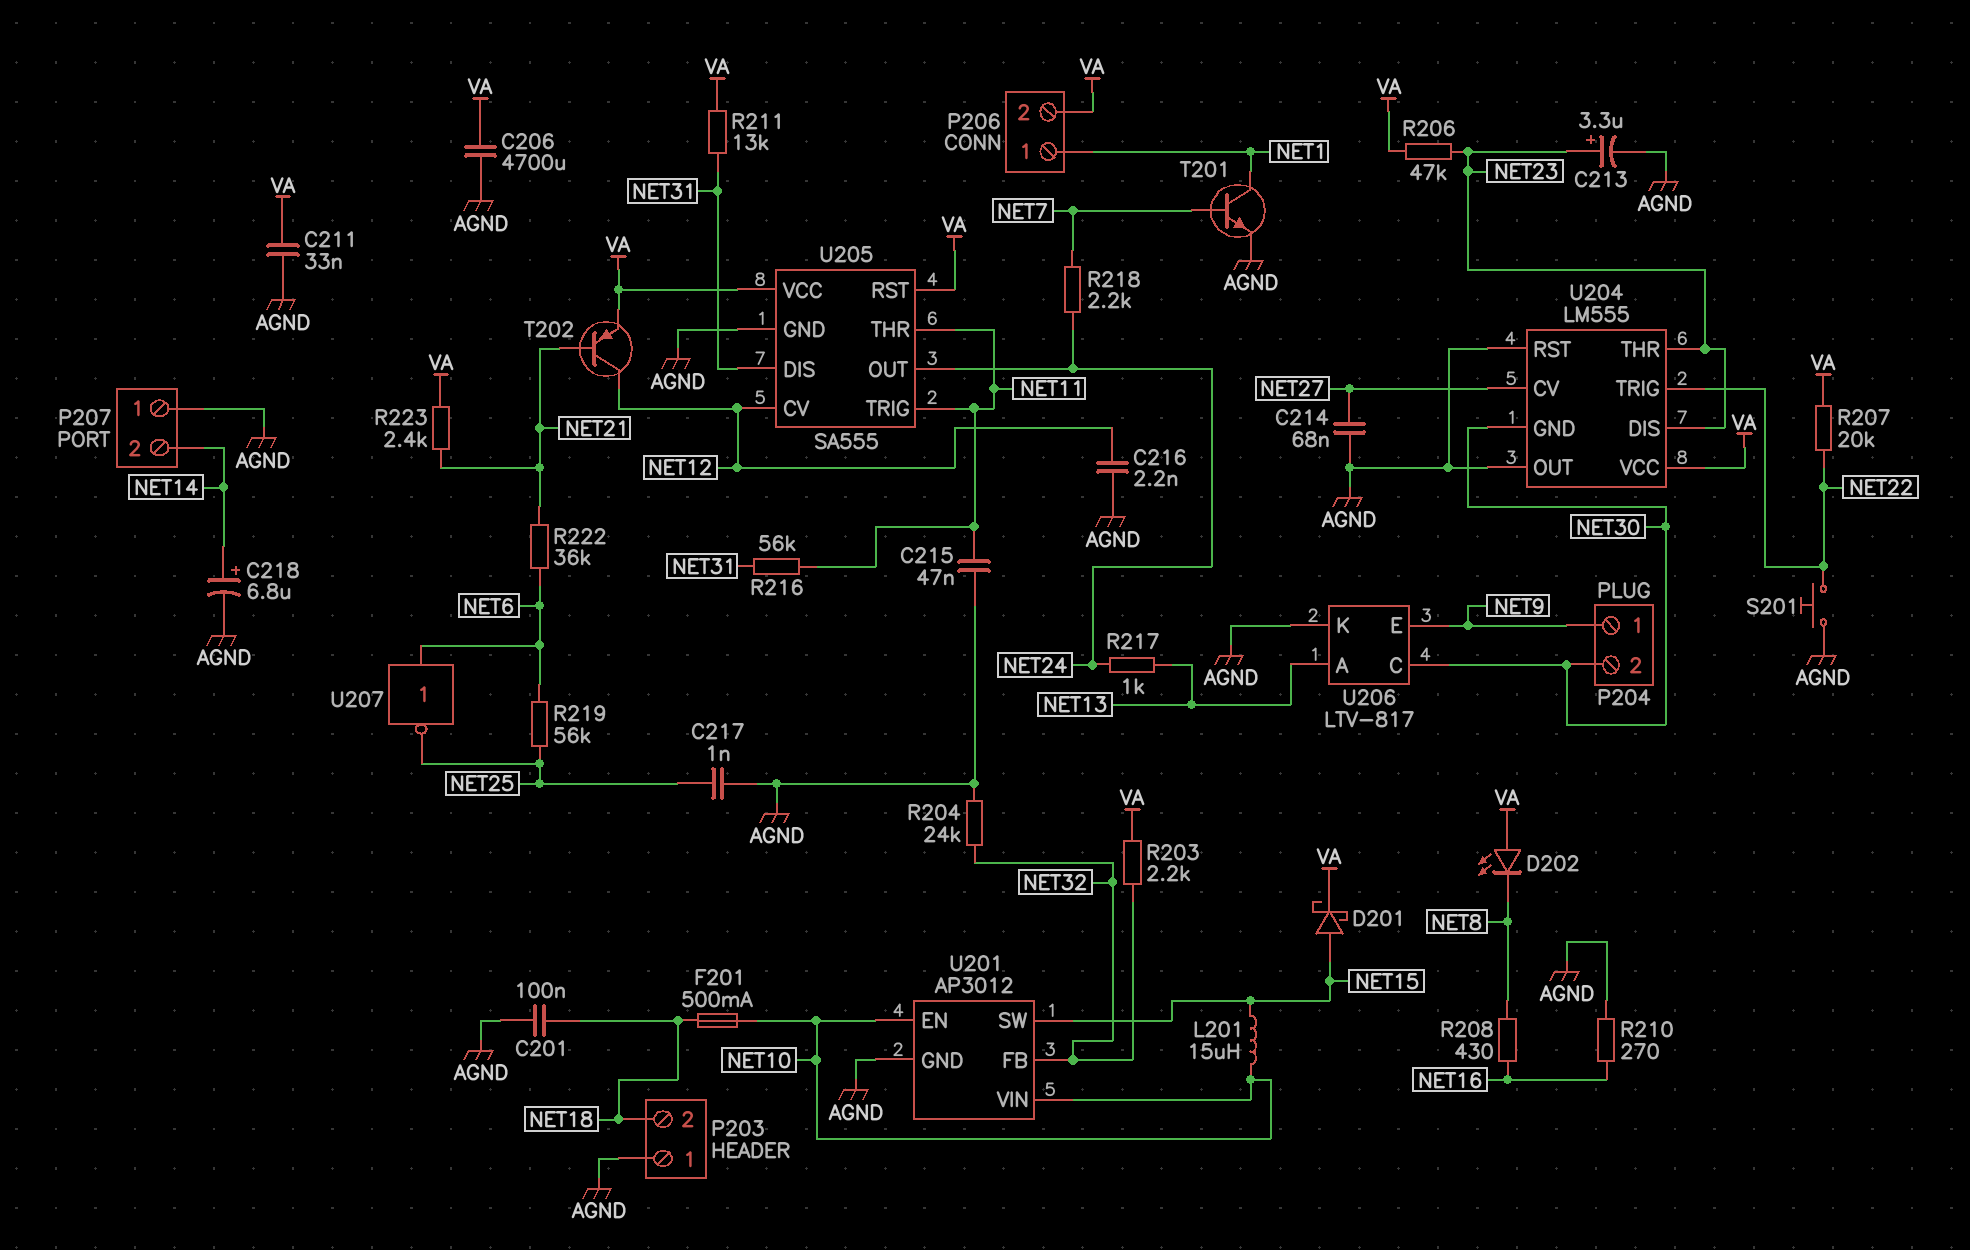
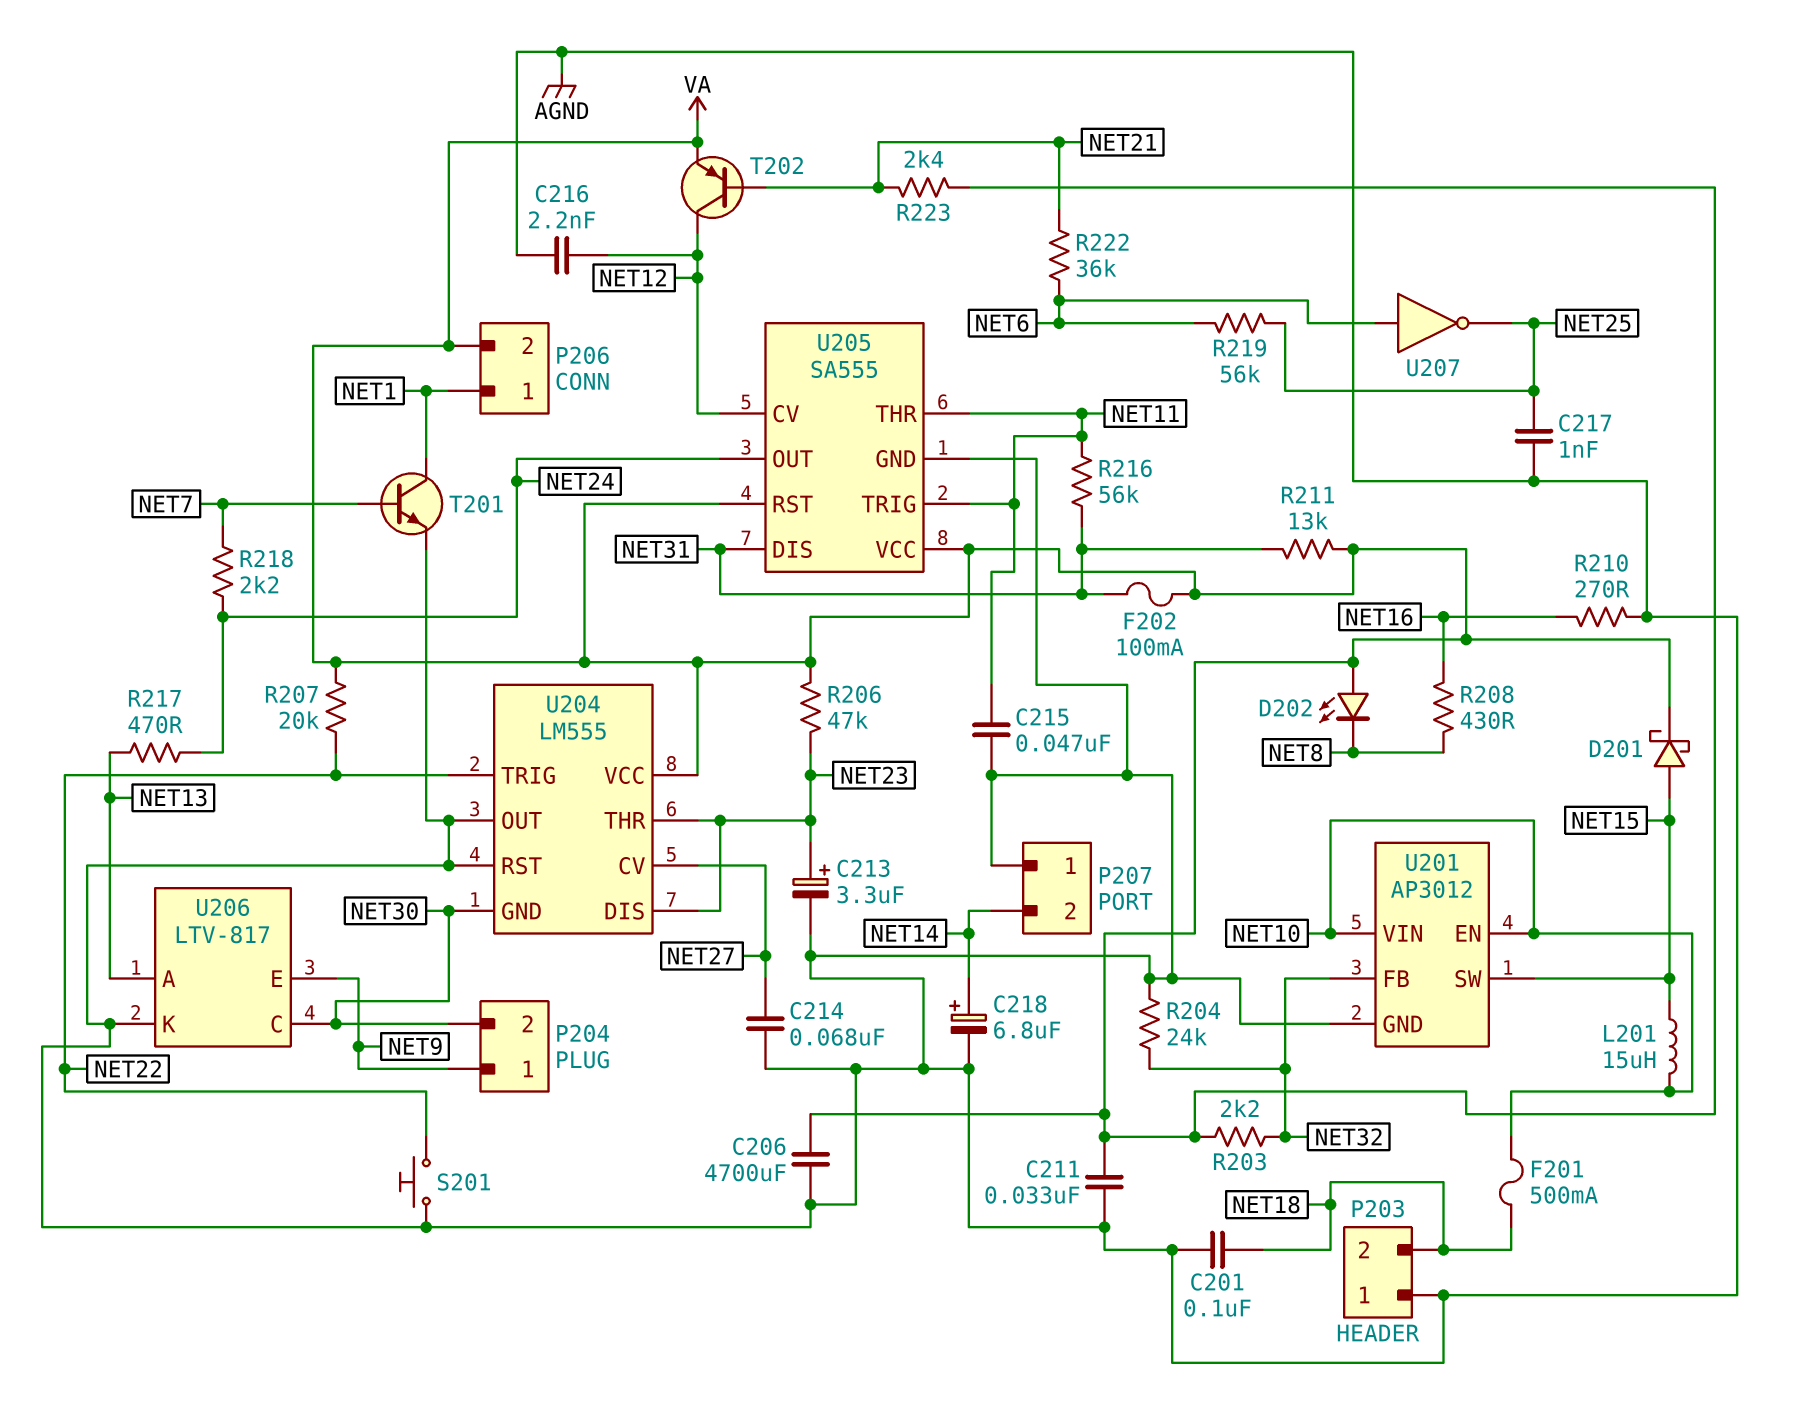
F202: none -> 100mA (NET31, VA)
R217: 1k (NET13, NET24) -> 470 (NET13, NET24)

